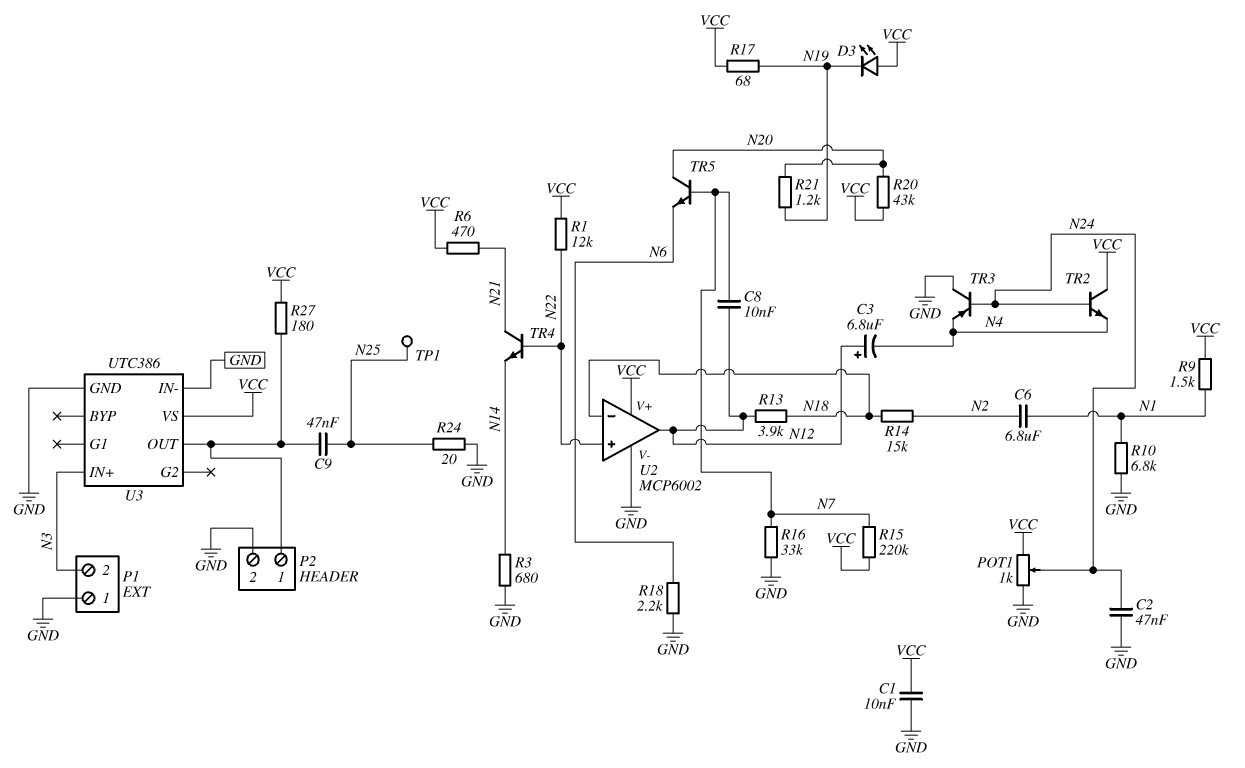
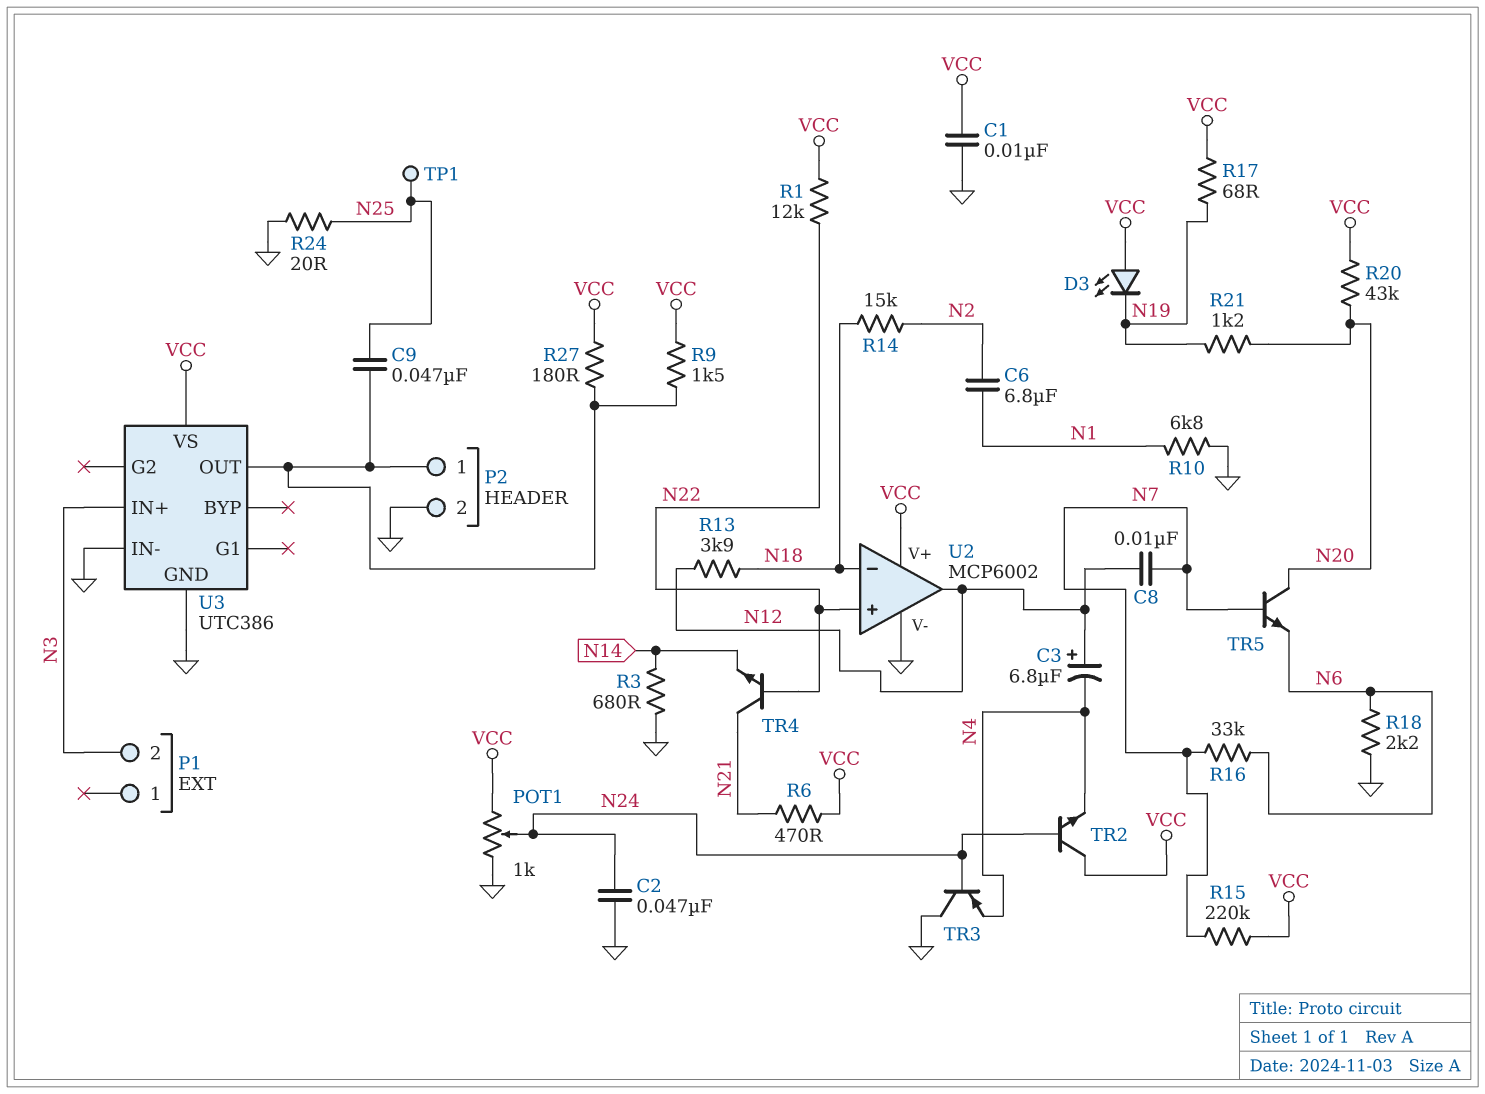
P1 pin 1: GND -> none
R9: 1.5k (N1, VCC) -> 1.5k (P2/1, VCC)
R16: 33k (GND, N7) -> 33k (N6, N7)

